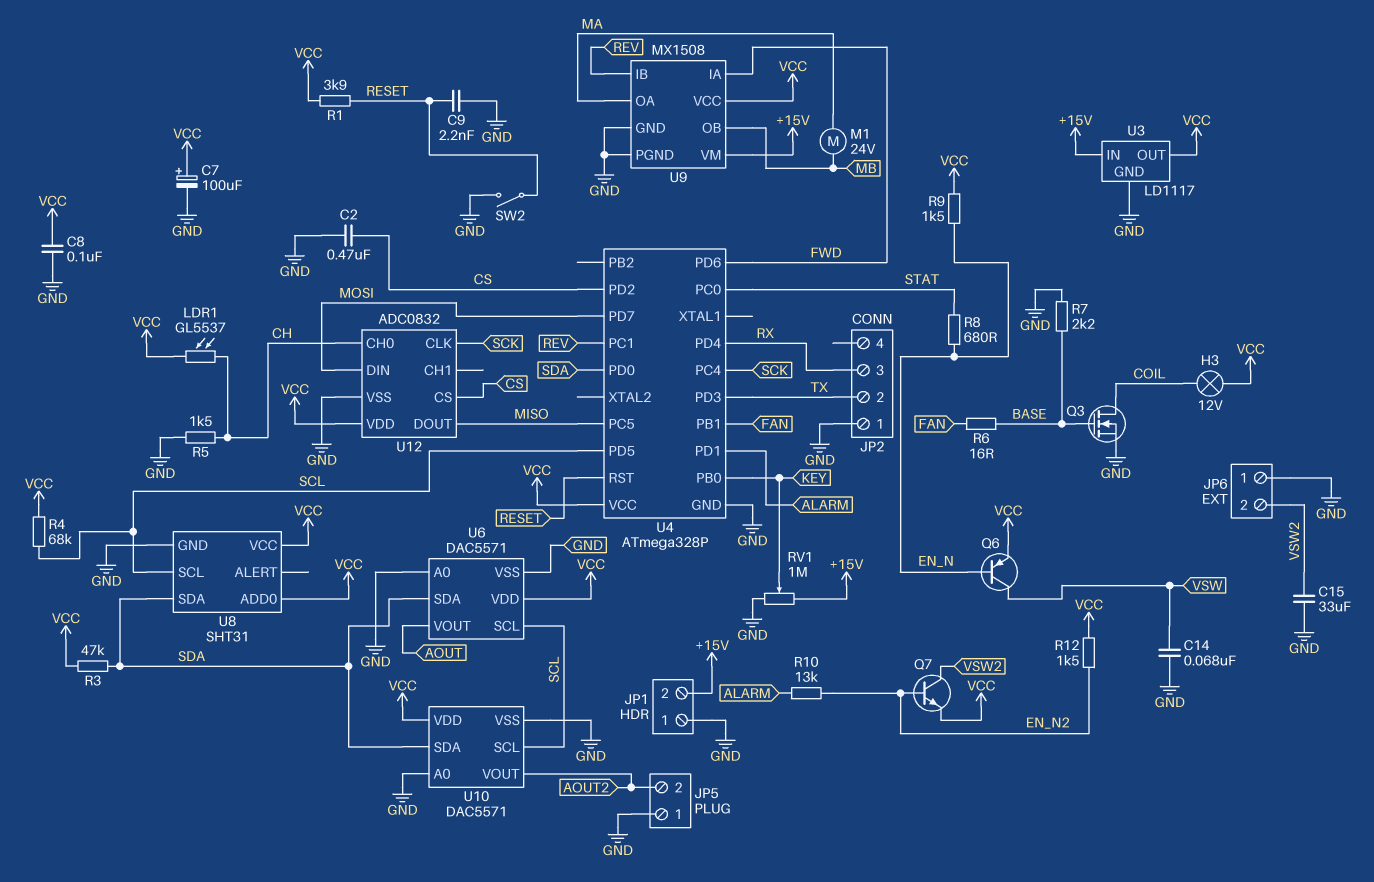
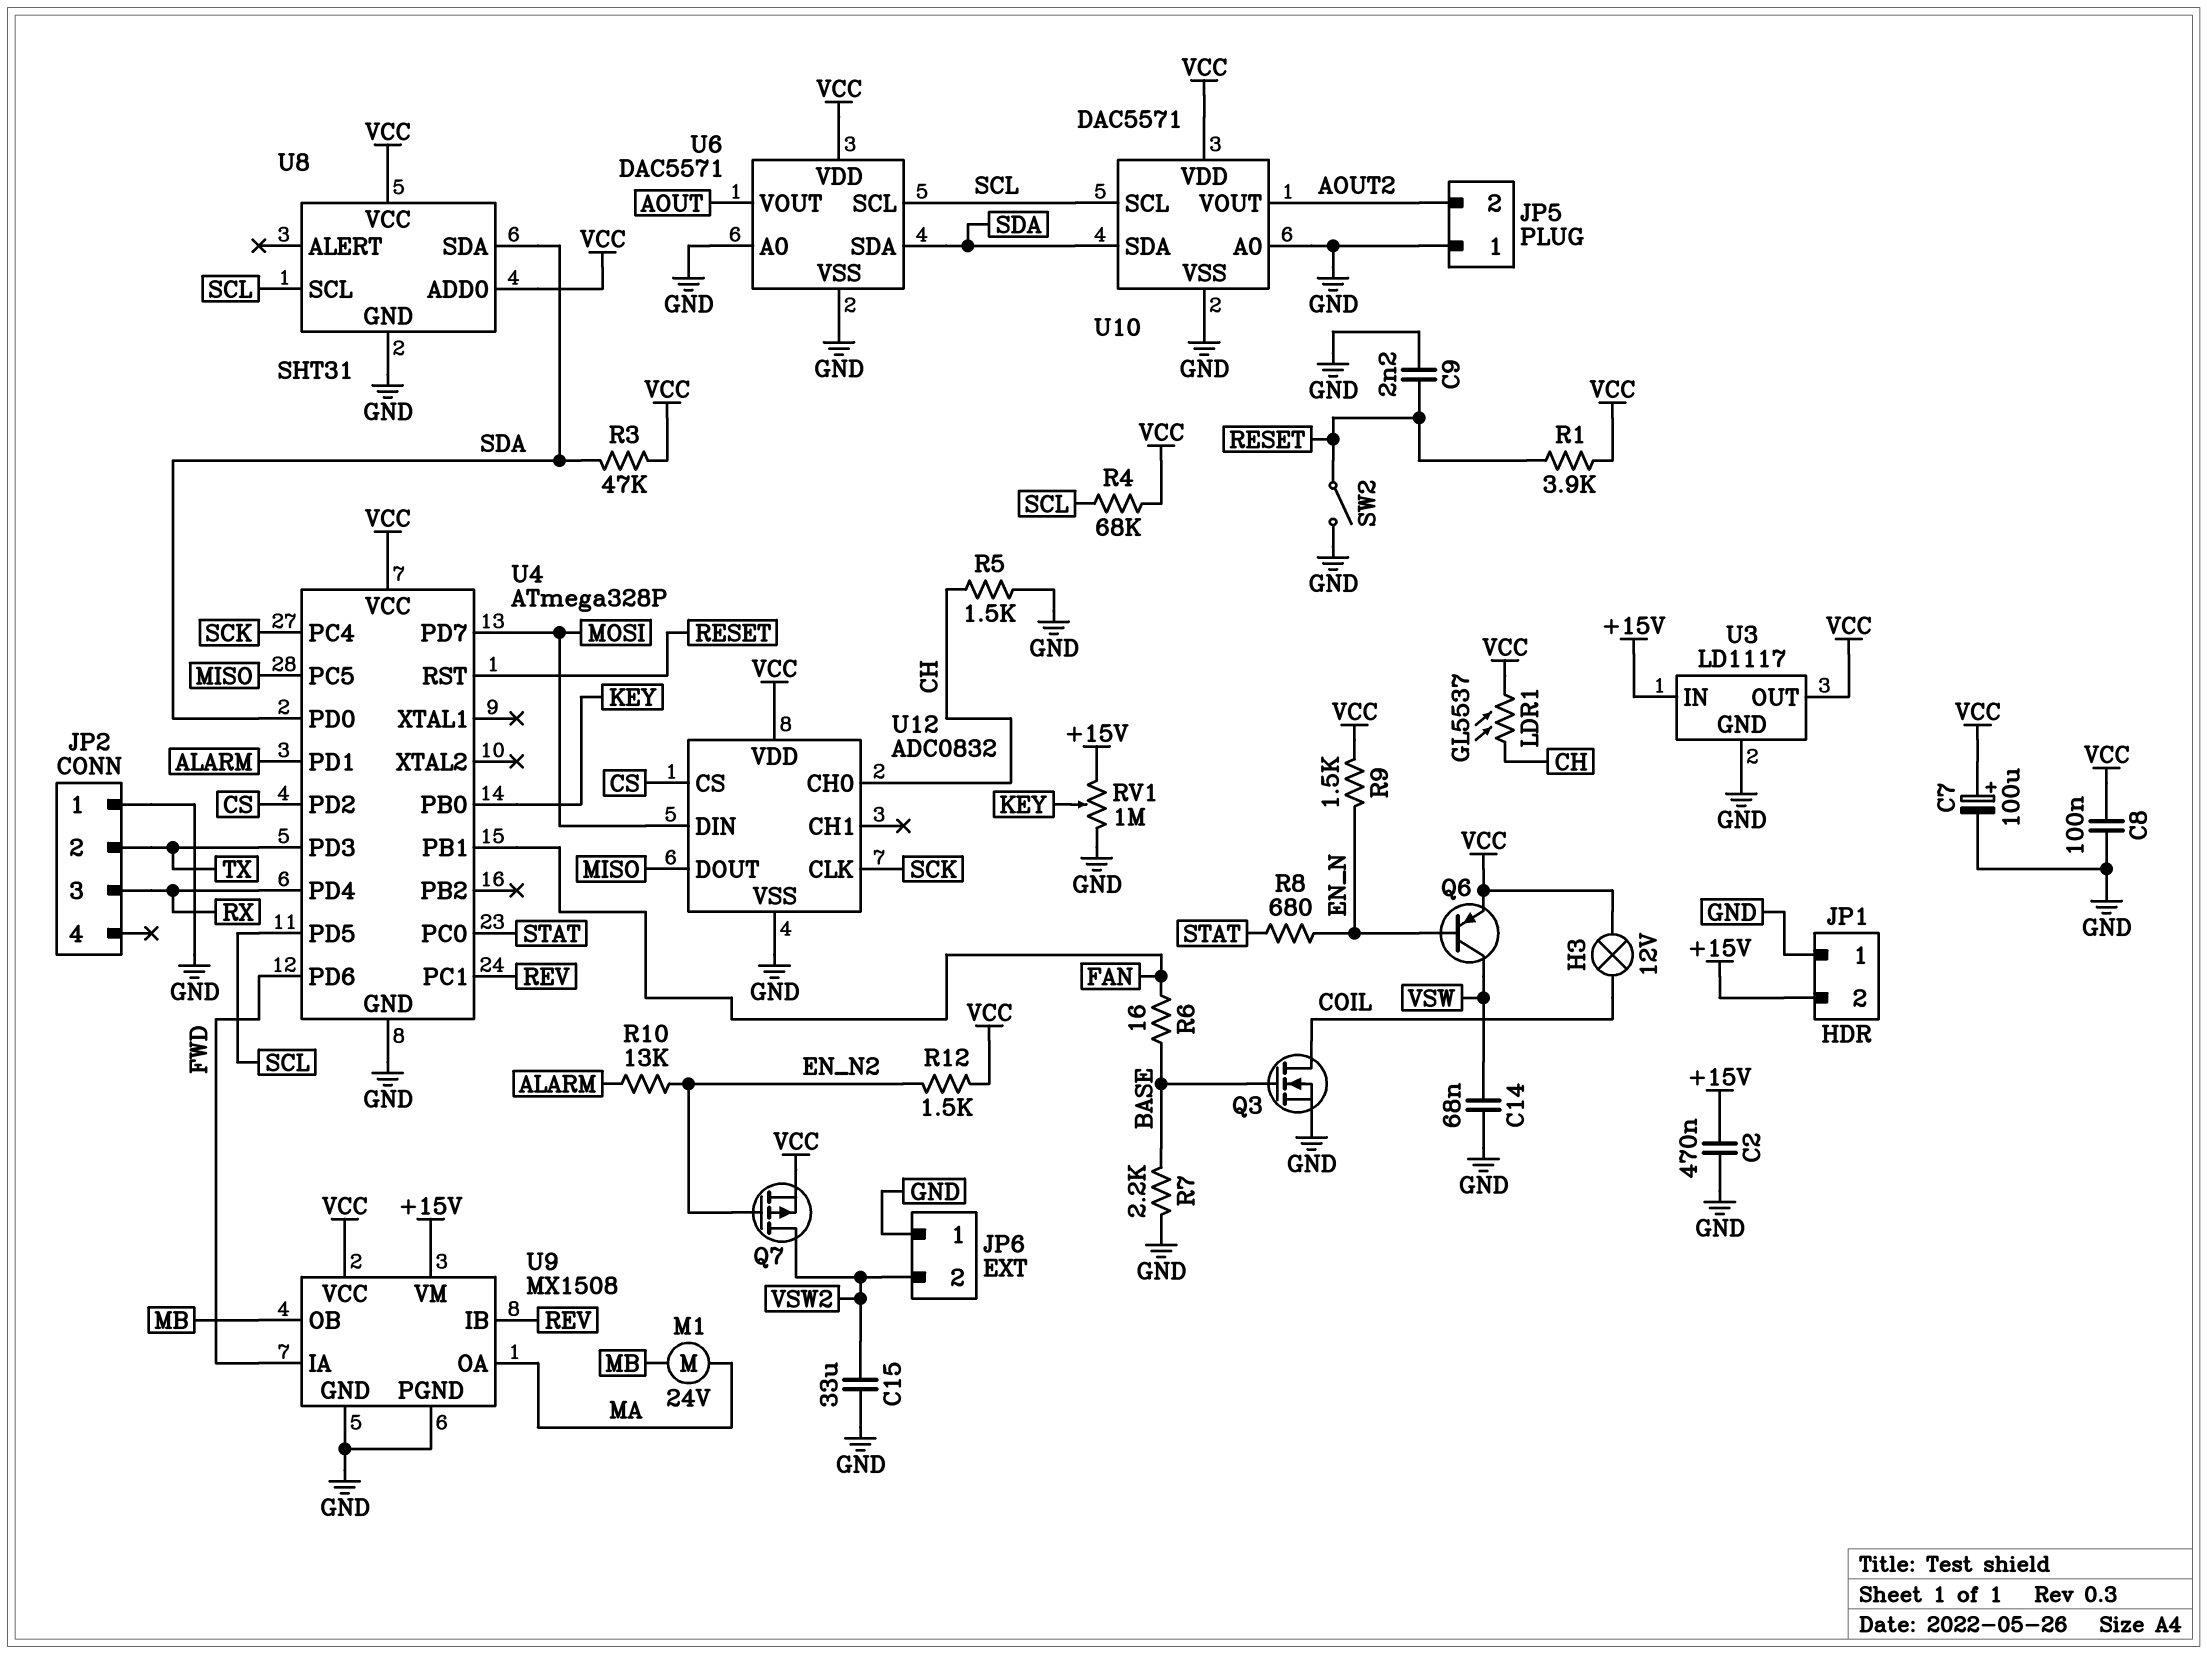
C2: 470nF (CS, GND) -> 470nF (+15V, GND)
Q7: NPN (B EN_N2, C VSW2, E VCC) -> PMOS (G EN_N2, D VSW2, S VCC)

